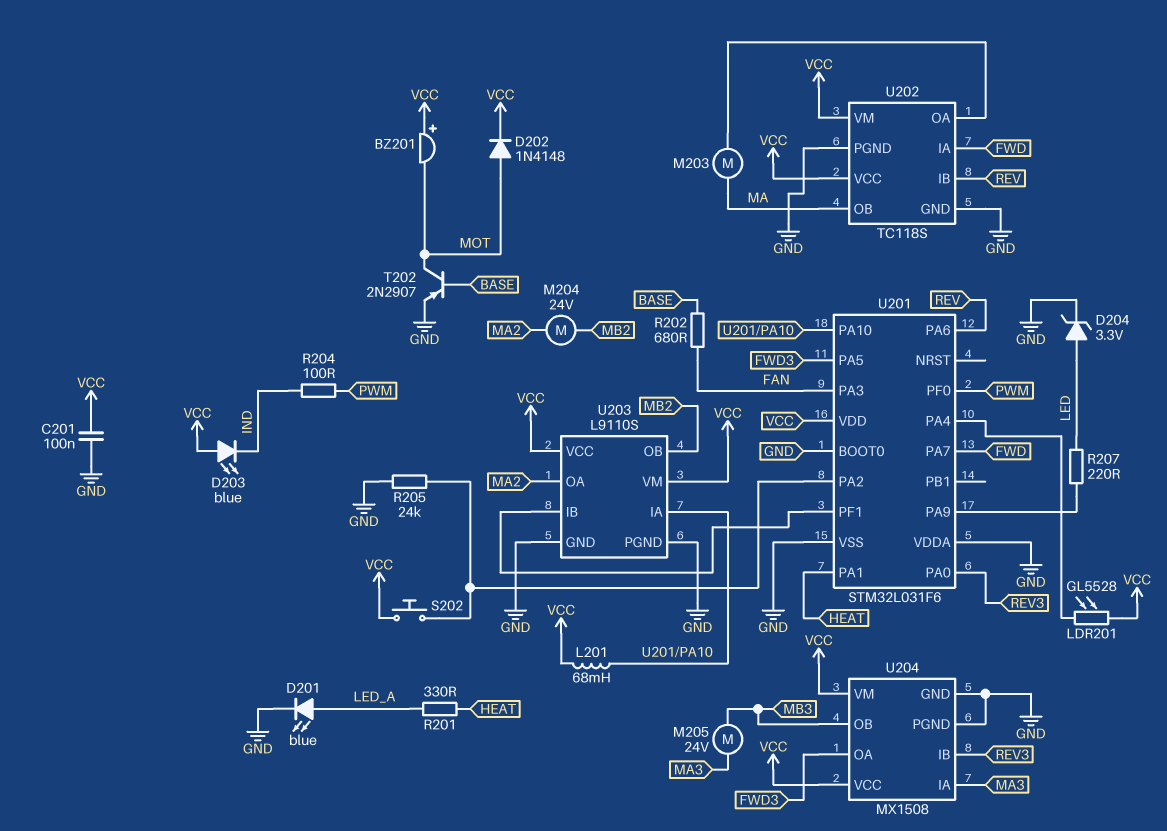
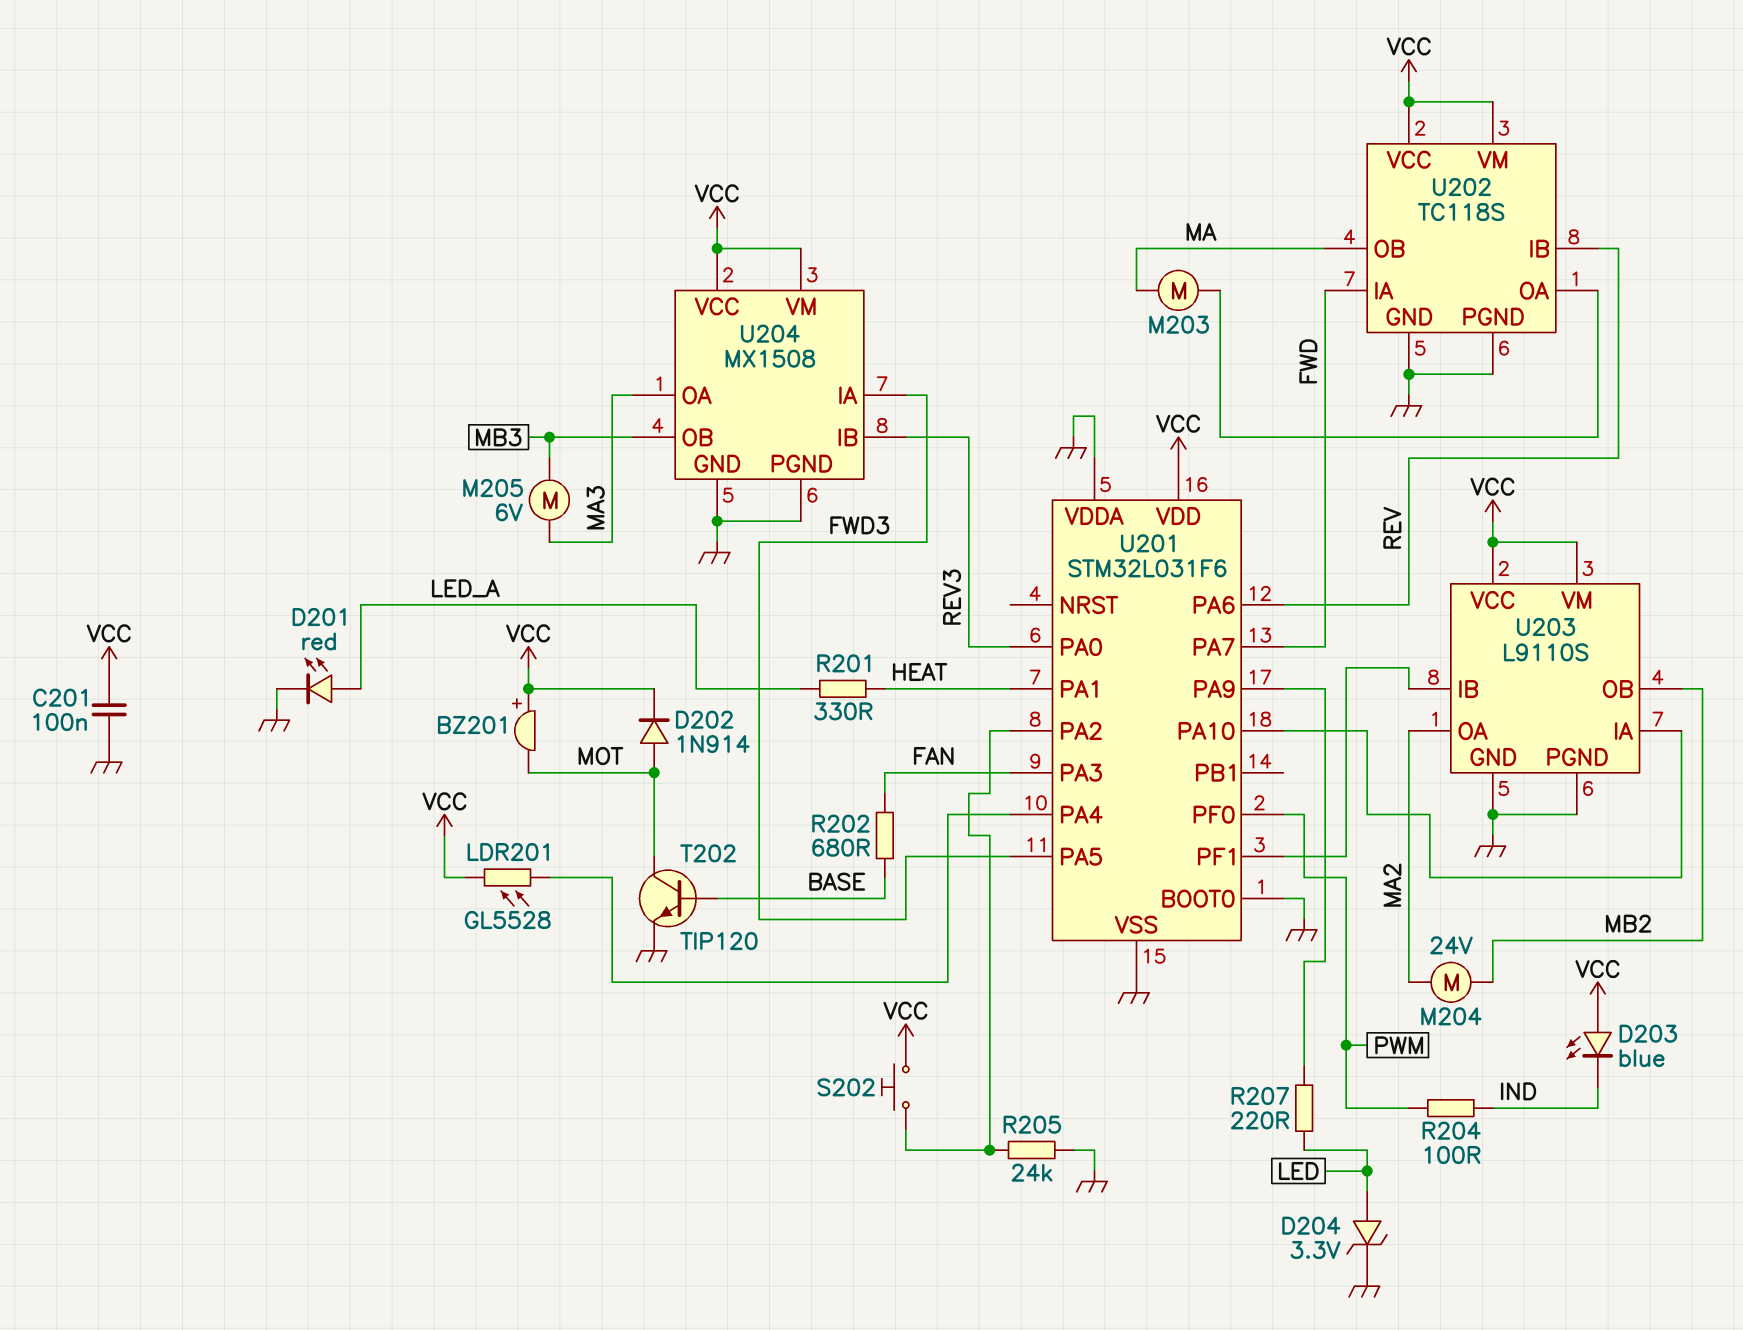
D201: LED blue (A LED_A, K GND) -> LED red (A LED_A, K GND)
D202: diode 1N4148 (A MOT, K VCC) -> diode 1N914 (A MOT, K VCC)
L201: 68mH (U201/PA10, VCC) -> none
M205: motor 24V (MA3, MB3) -> motor 6V (MA3, MB3)
T202: PNP 2N2907 (B BASE, C MOT, E GND) -> NPN TIP120 (B BASE, C MOT, E GND)
U204 pin IA: MA3 -> FWD3
U204 pin OA: FWD3 -> MA3

